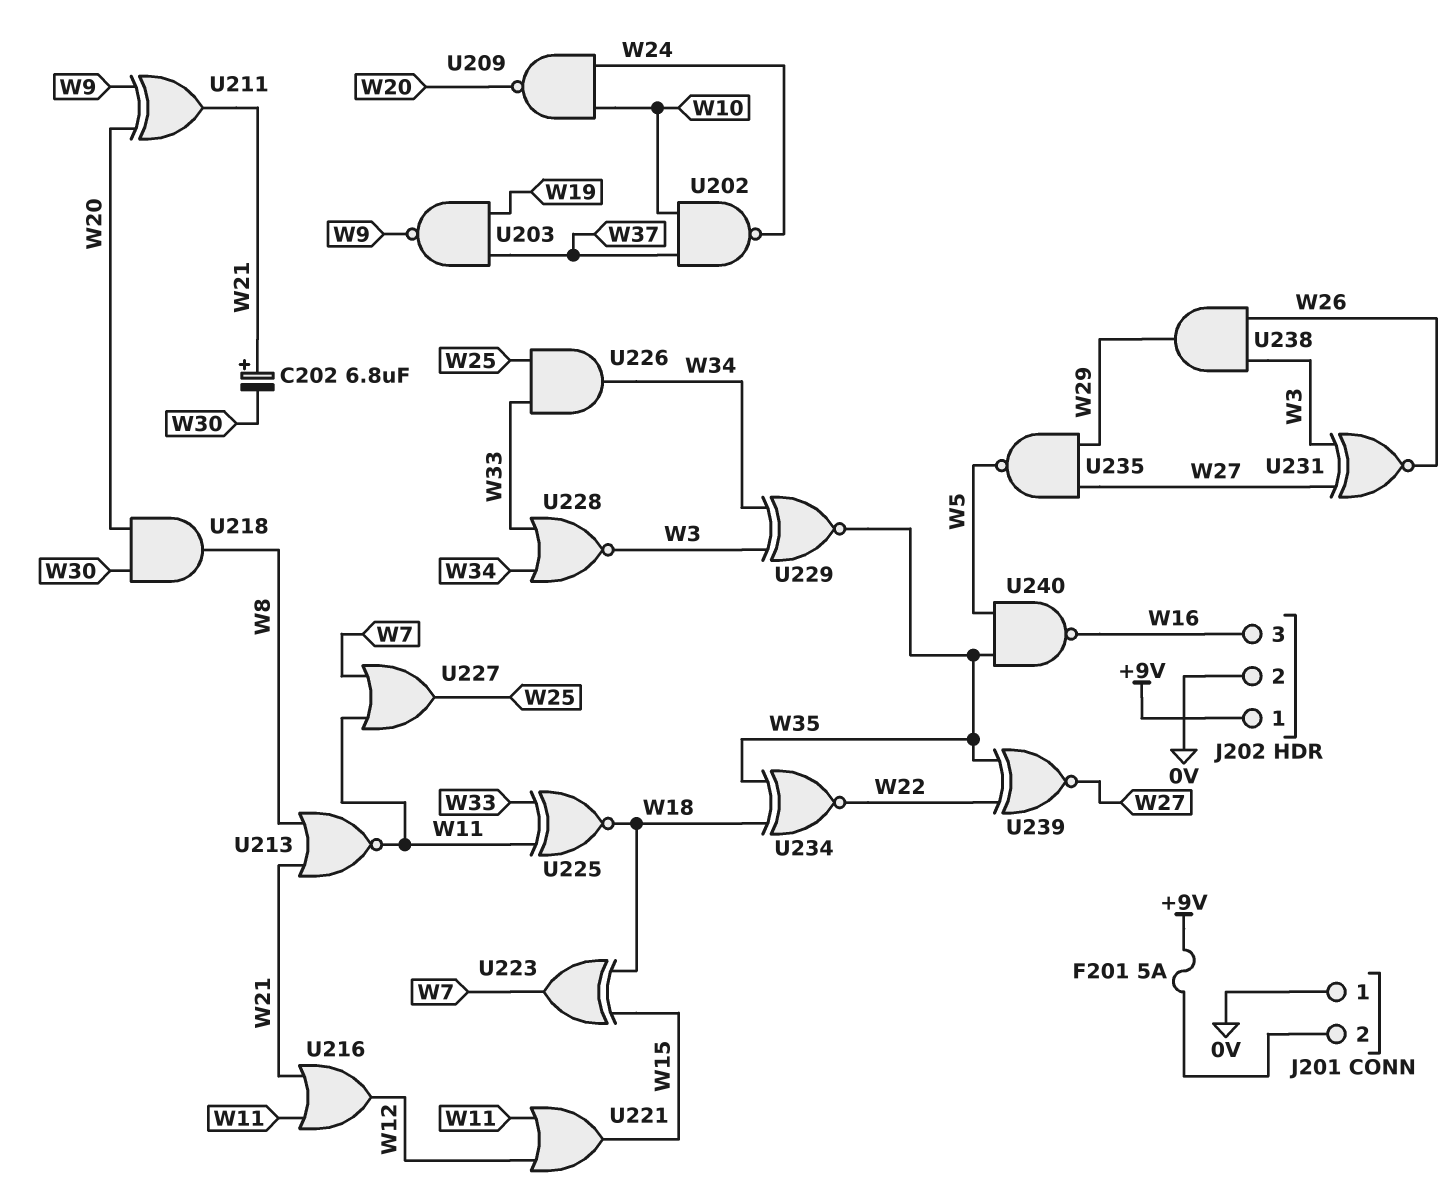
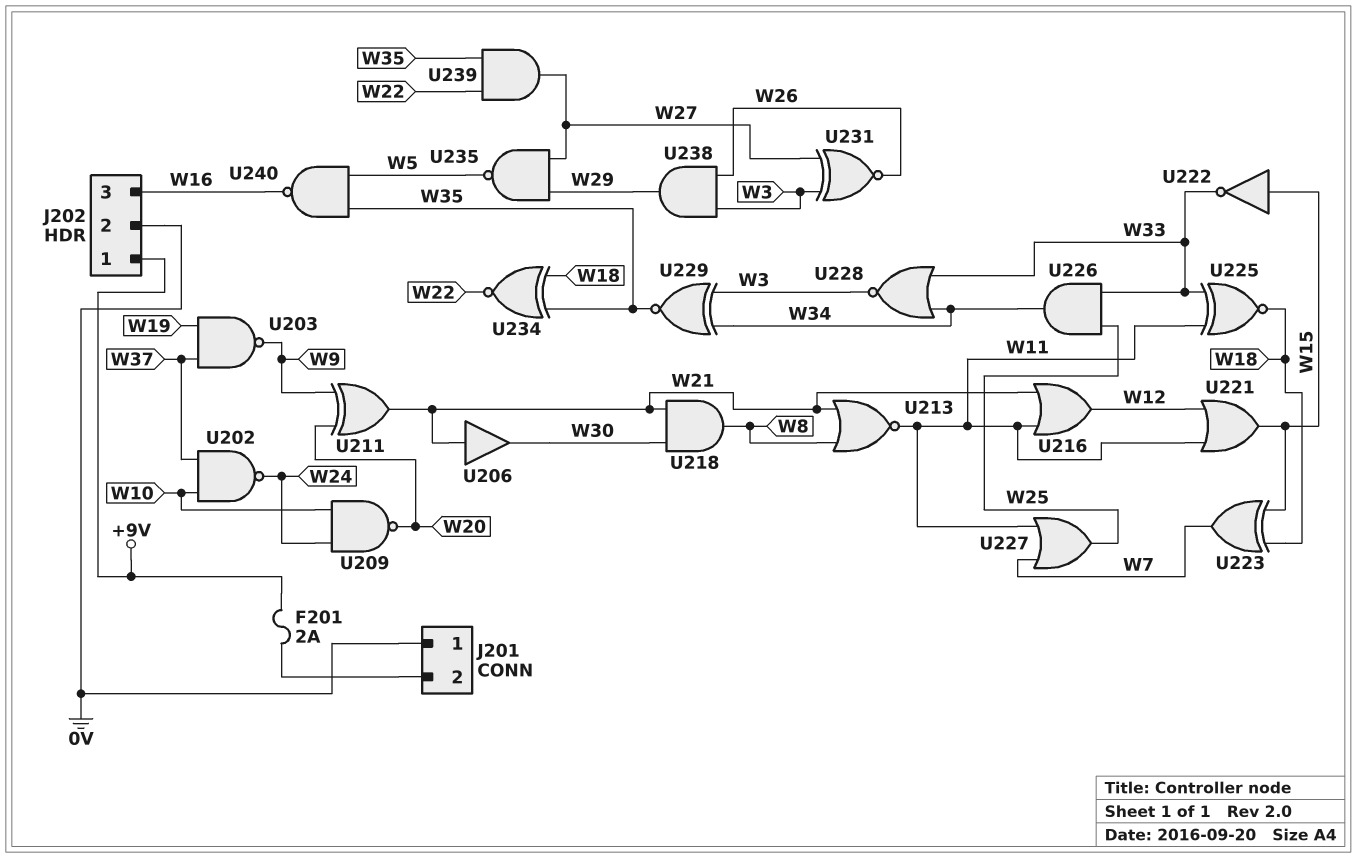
C202: 6.8uF (plus W21, minus W30) -> none
F201: 5A (+9V, J201/2) -> 2A (+9V, J201/2)
U206: none -> buffer (in W21, out W30)
U218: AND (in W20, in W30, out W8) -> AND (in W21, in W30, out W8)
U222: none -> NOT (in W15, out W33)
U239: XNOR (in W22, in W35, out W27) -> AND (in W22, in W35, out W27)

